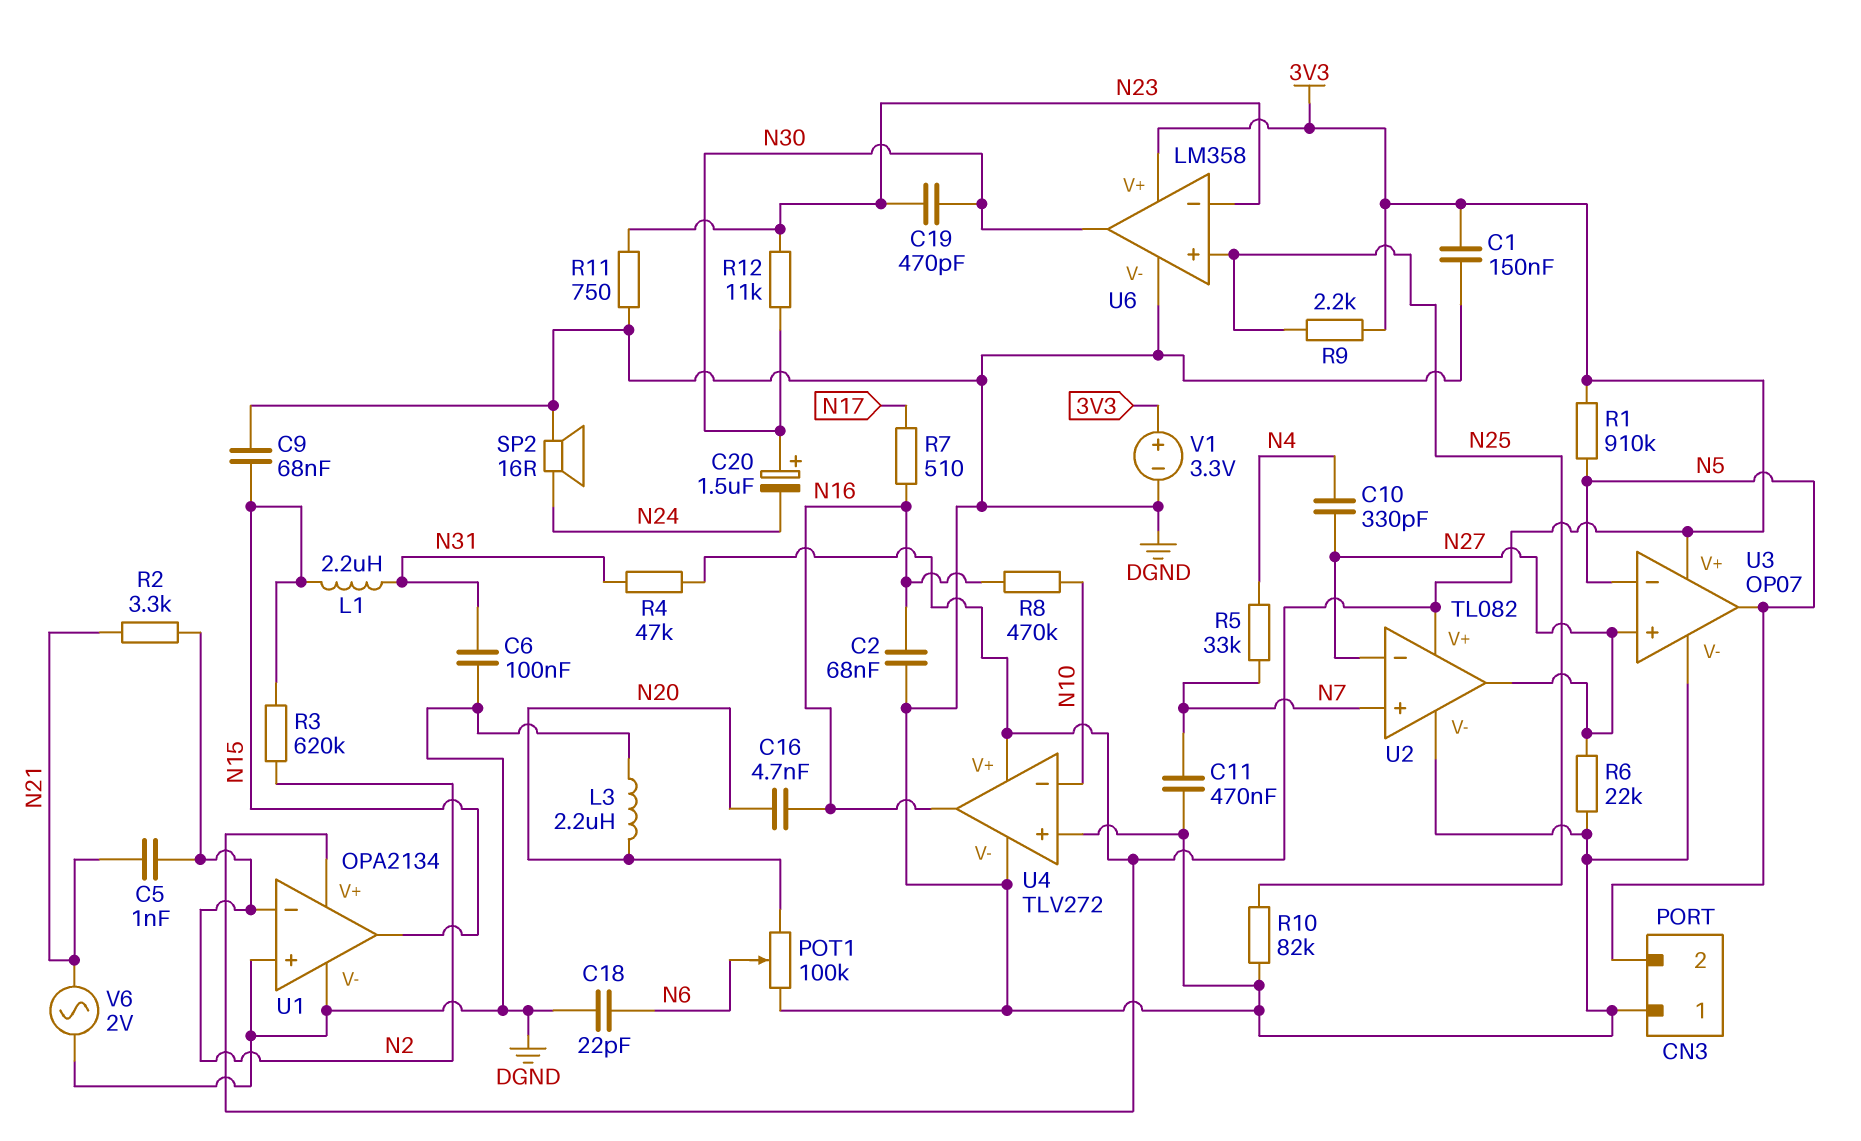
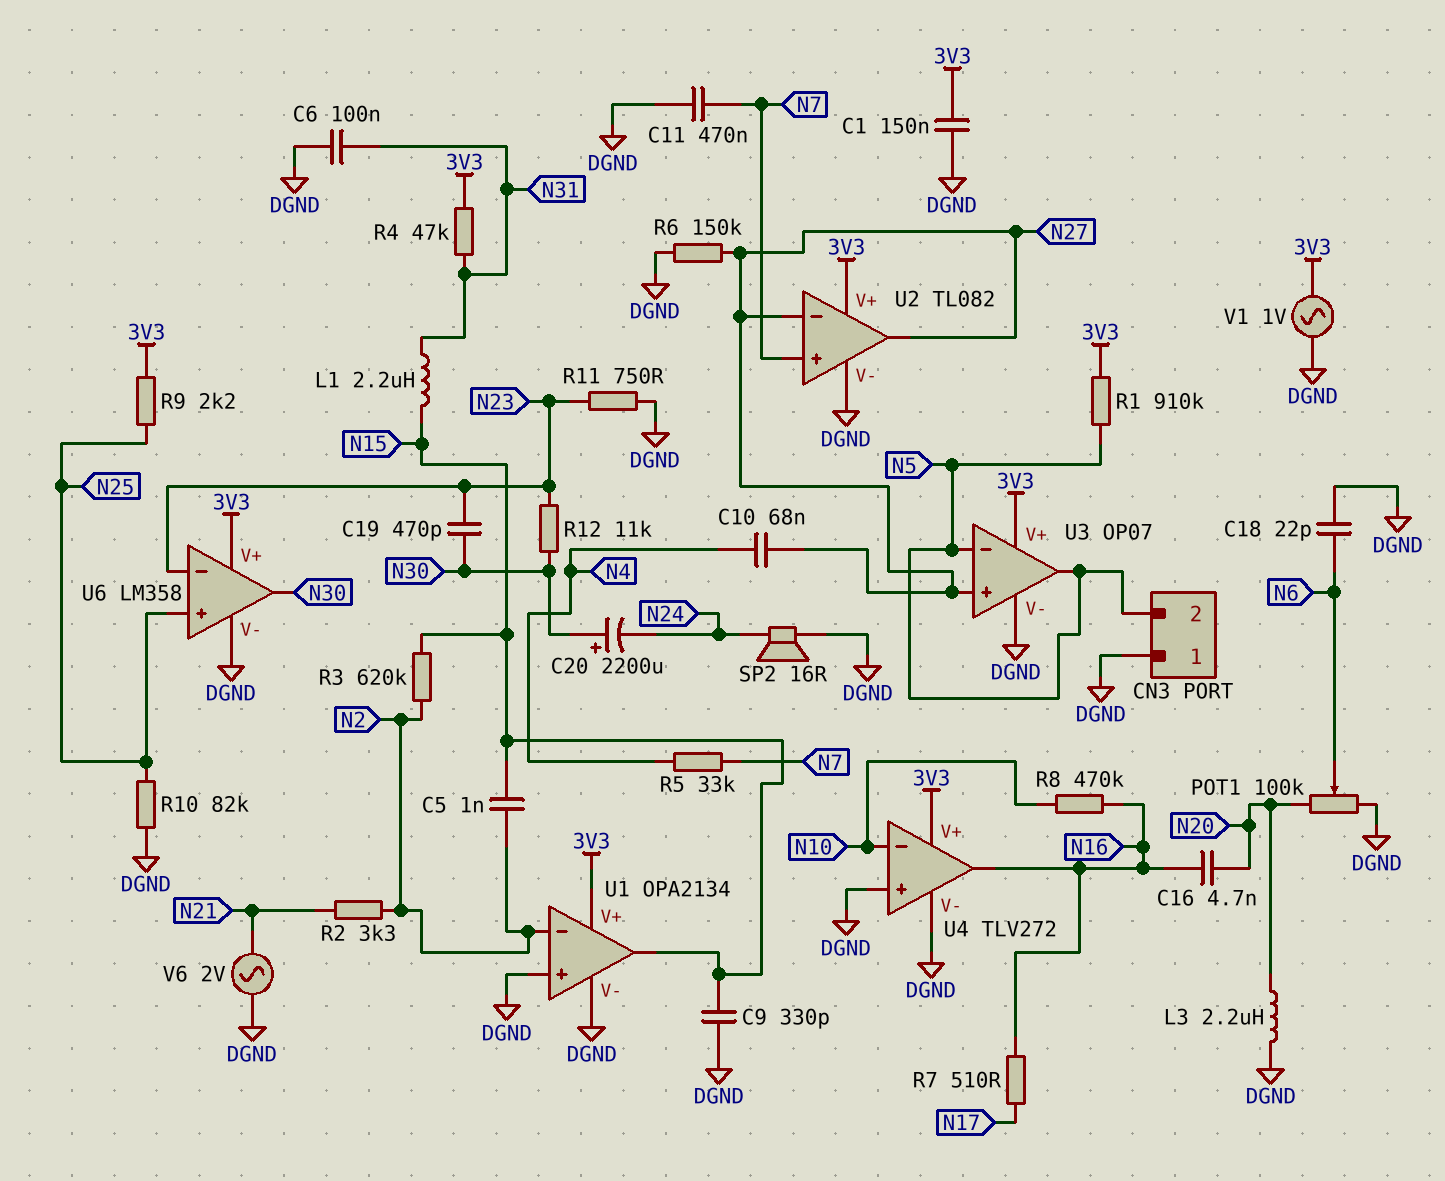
C2: 68nF (DGND, N16) -> none
C5: 1nF (N2, N21) -> 1nF (N2, N15)
C9: 68nF (DGND, N15) -> 330pF (DGND, N15)
C10: 330pF (N4, N27) -> 68nF (N4, N27)
C20: 1.5uF (plus N30, minus N24) -> 2200uF (plus N30, minus N24)
R6: 22k (DGND, N27) -> 150k (DGND, N27)
V1: 3.3V (plus 3V3, minus DGND) -> AC 1V (3V3, DGND)

